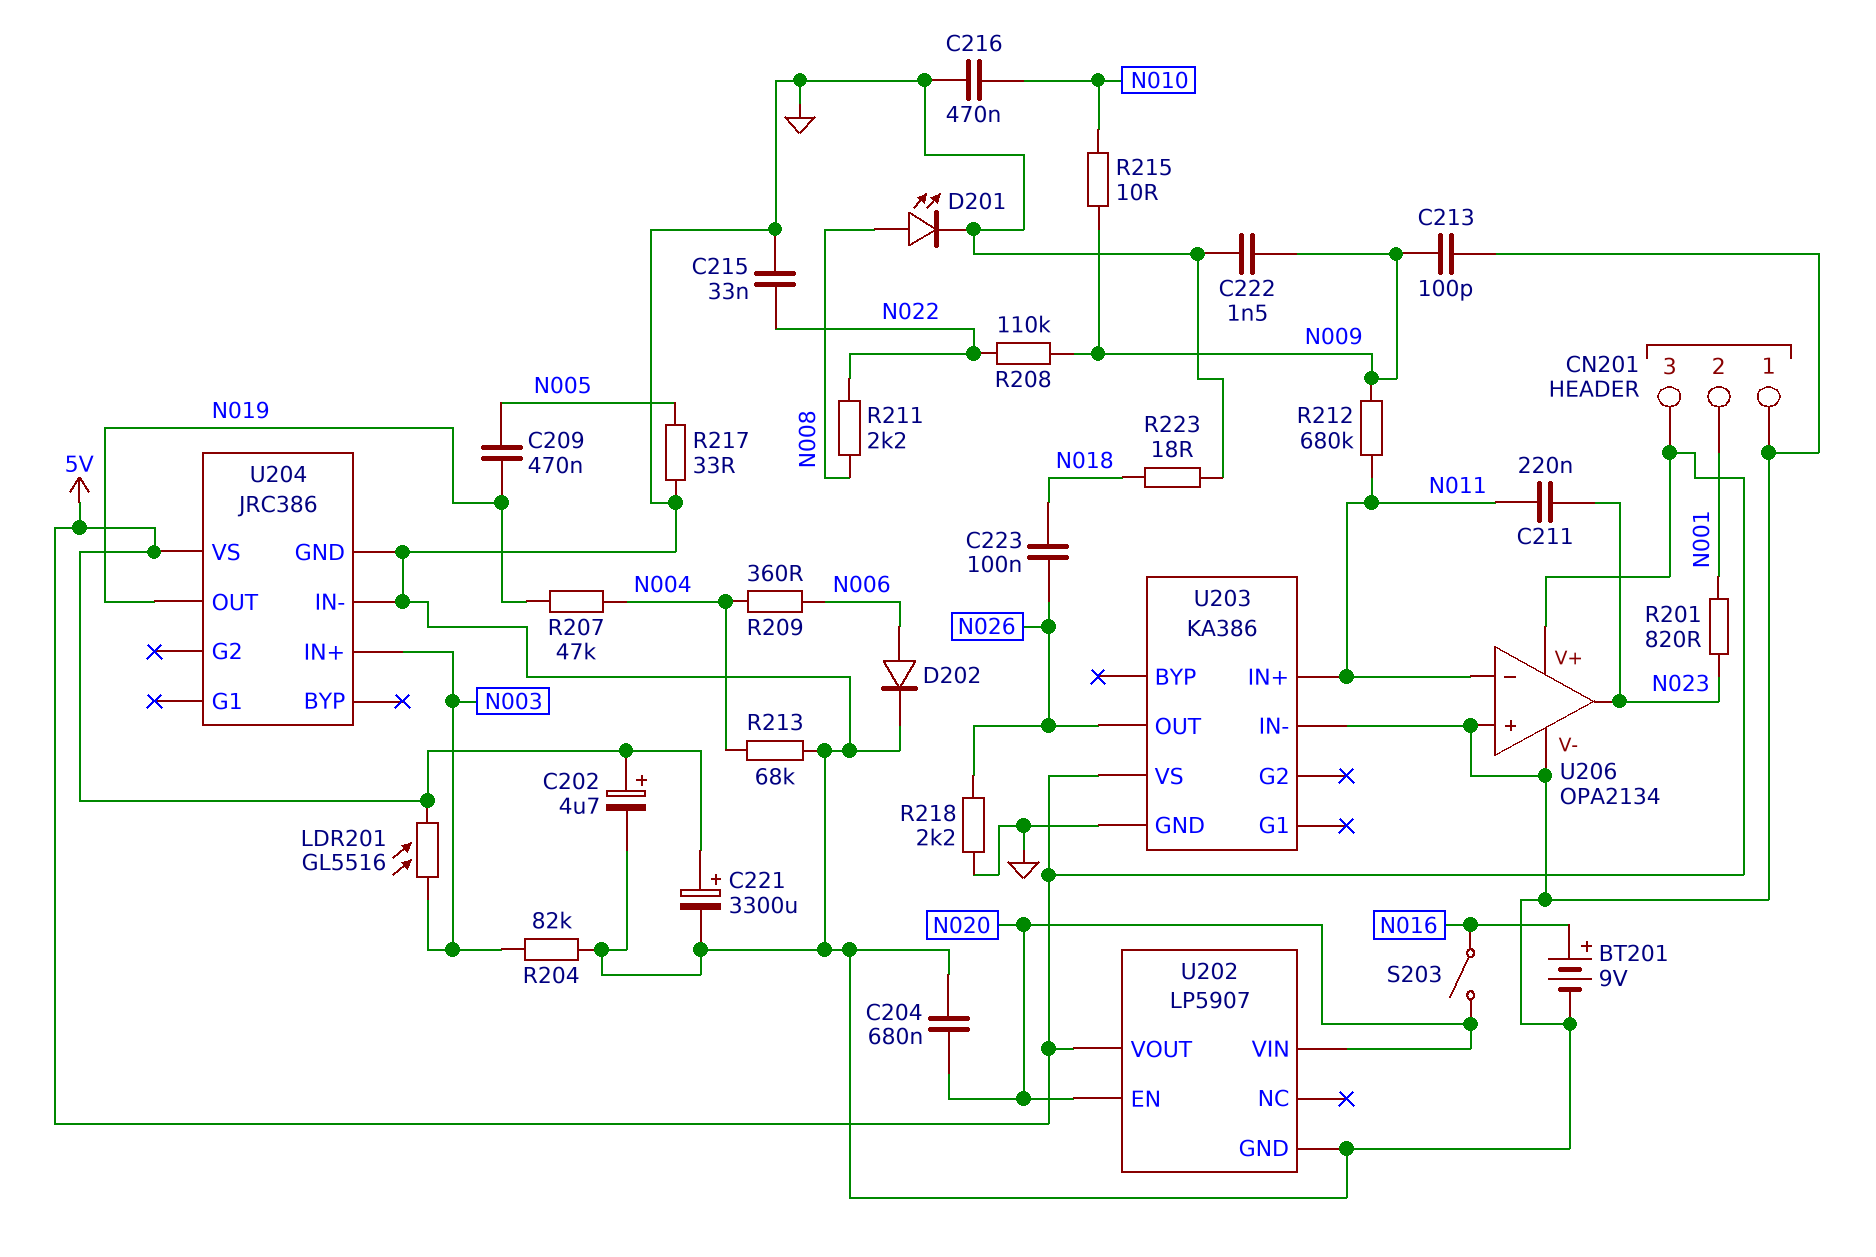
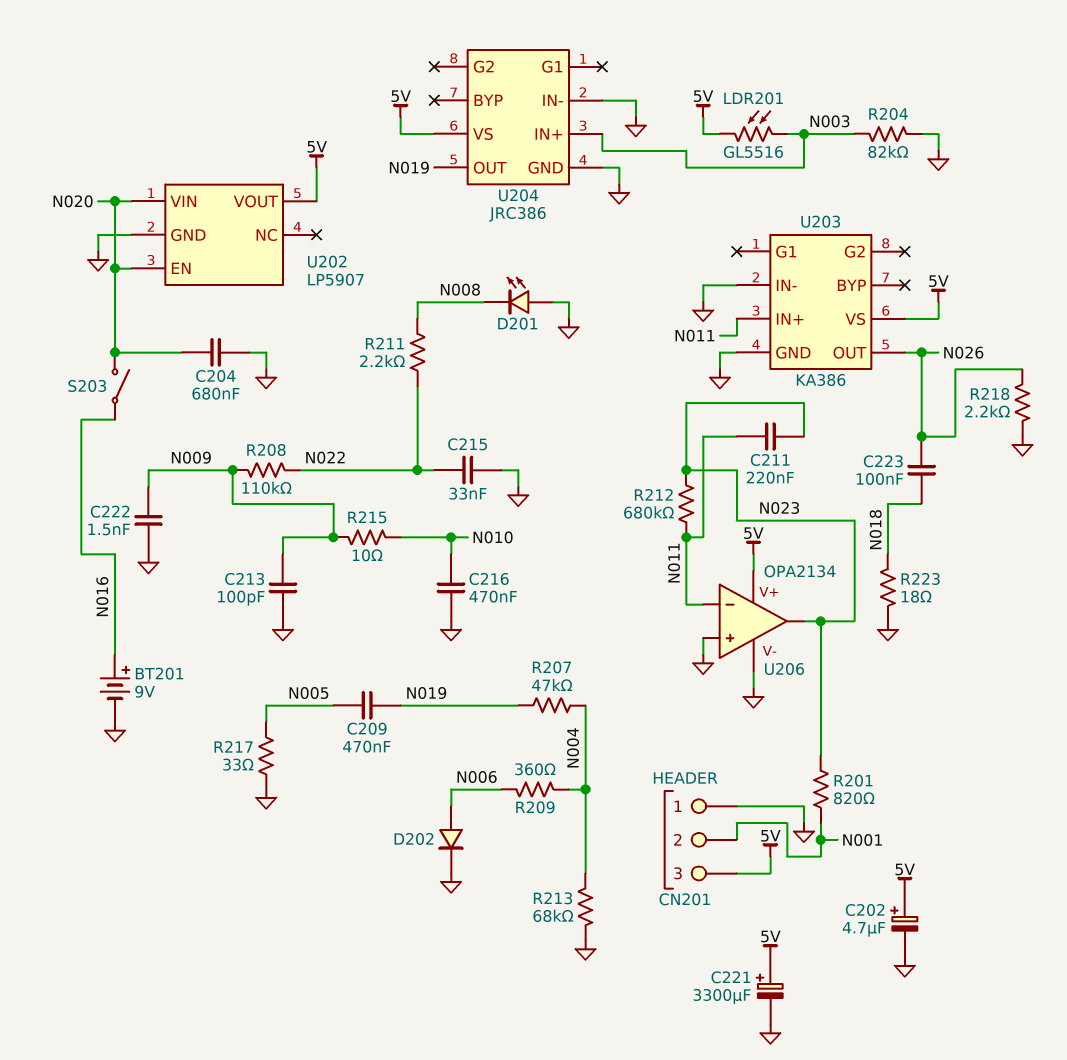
D201: LED (A N008, K GND) -> LED (A GND, K N008)
R212: 680k (N009, N011) -> 680k (N011, N023)

